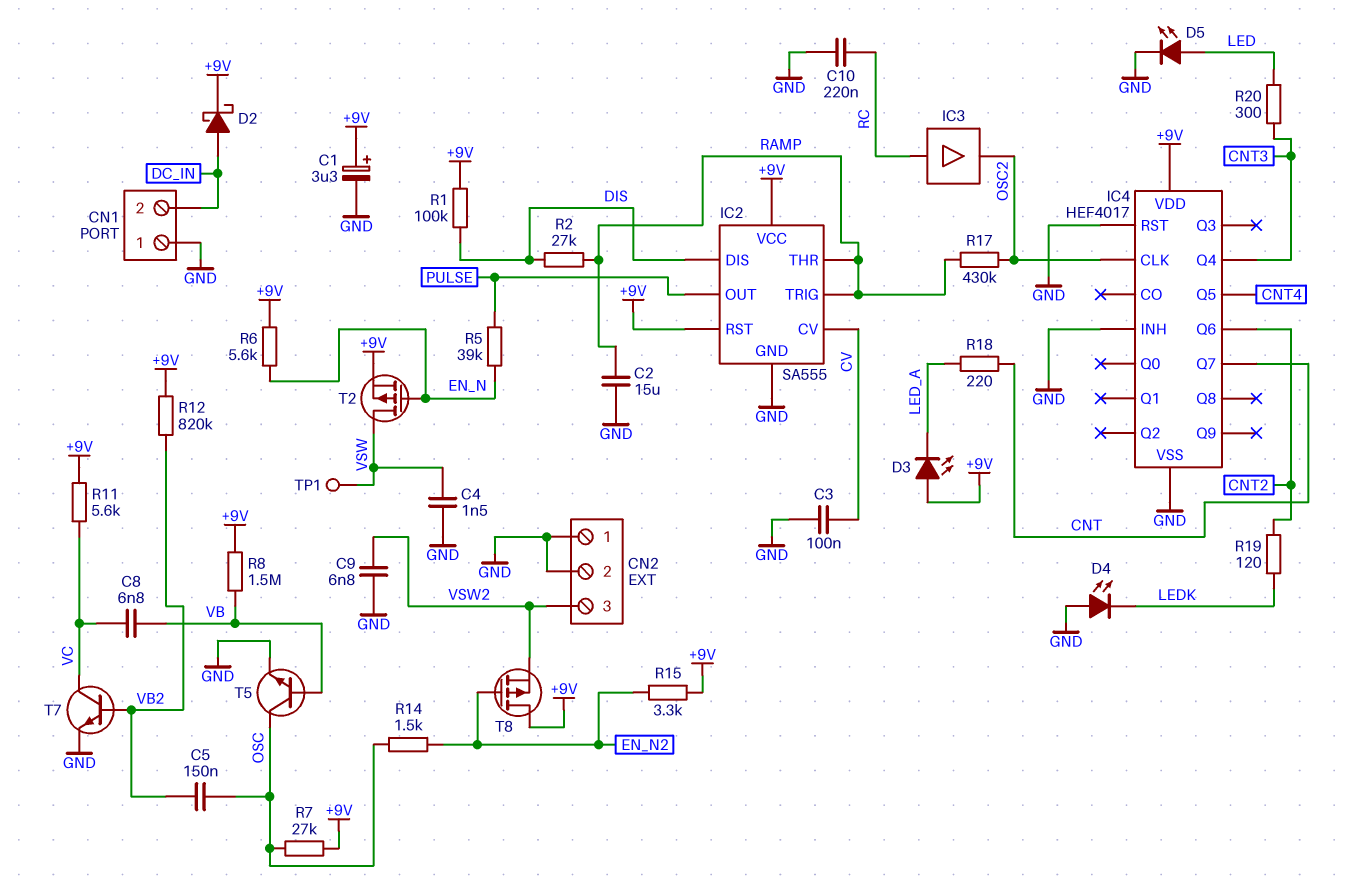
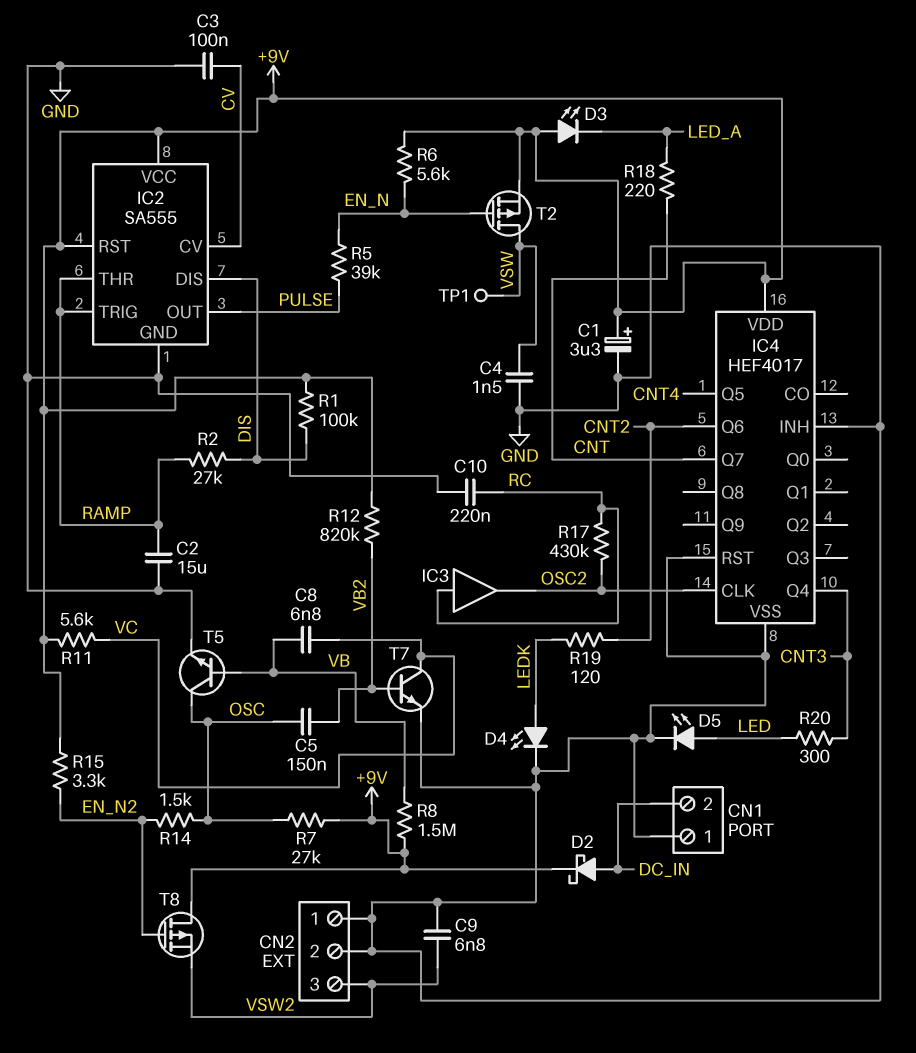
D4: LED (A GND, K LEDK) -> LED (A LEDK, K GND)
R17: 430k (OSC2, RAMP) -> 430k (OSC2, RC)

